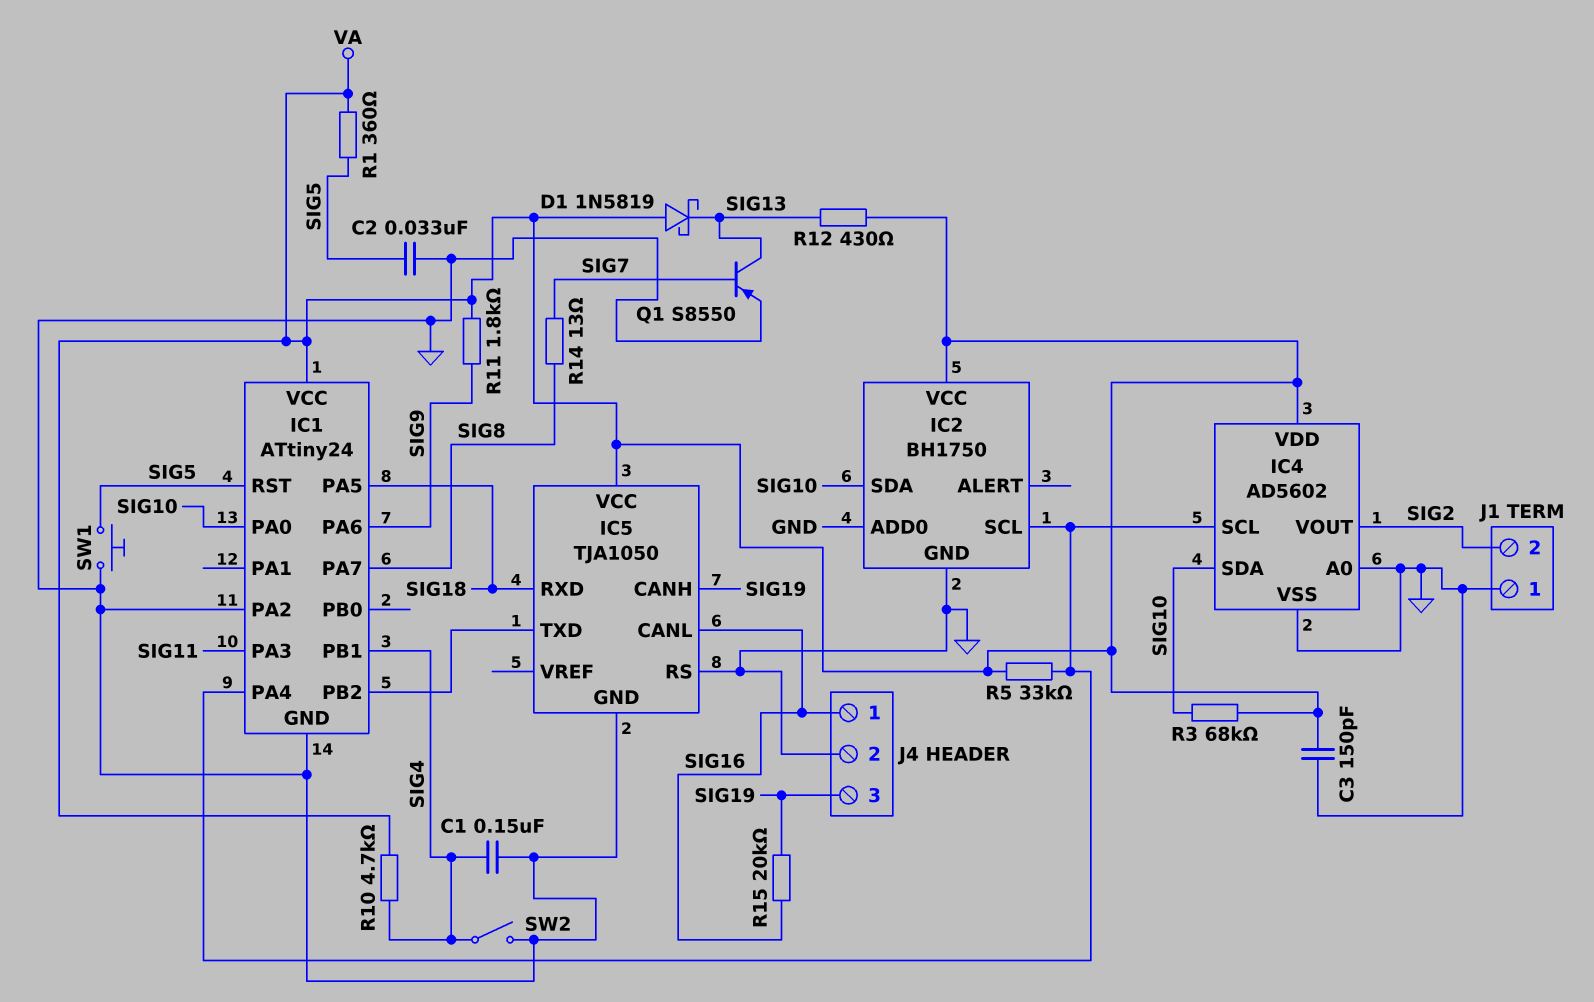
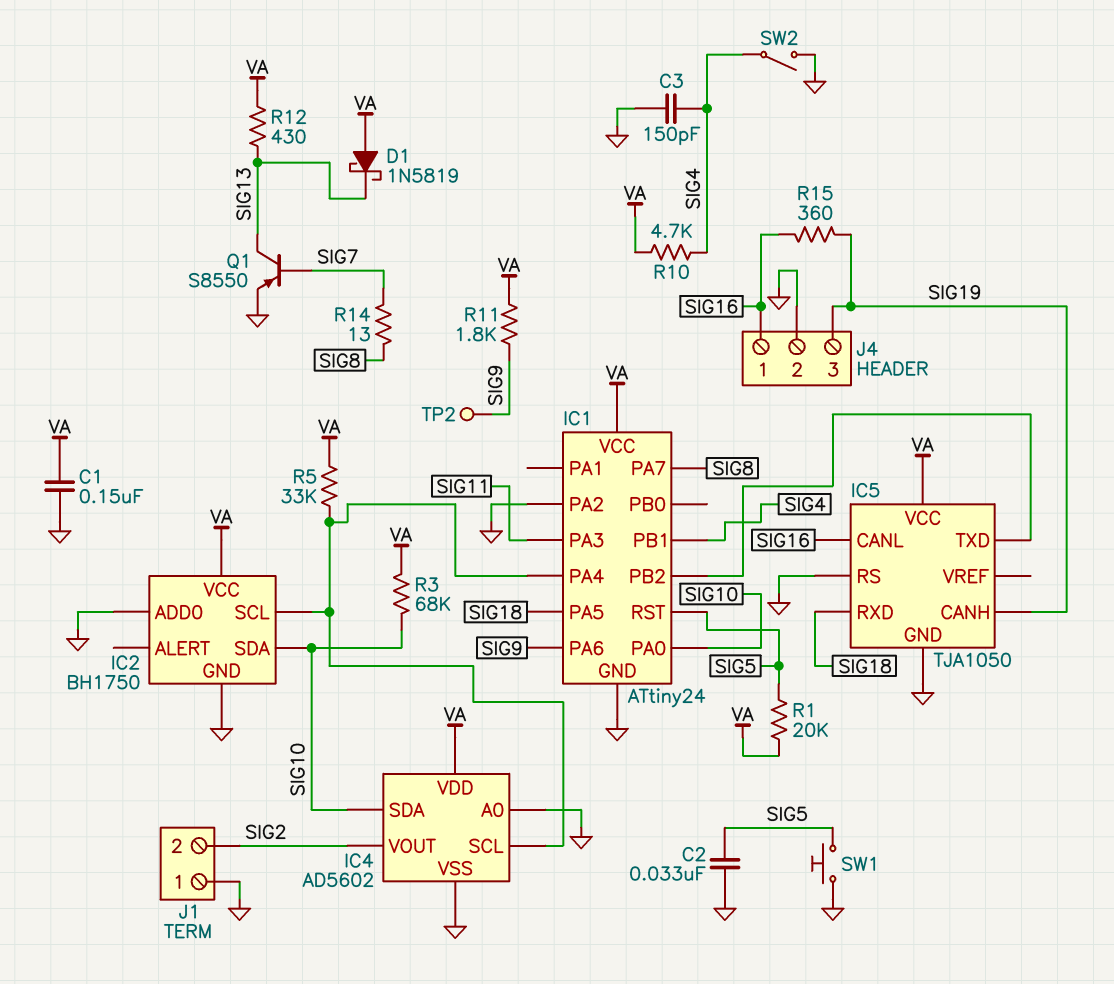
C1: 150nF (GND, SIG4) -> 150nF (GND, VA)
C3: 150pF (GND, VA) -> 150pF (GND, SIG4)
R1: 360 (SIG5, VA) -> 20k (SIG5, VA)
R15: 20k (SIG16, SIG19) -> 360 (SIG16, SIG19)
TP2: none -> test point (SIG9)

